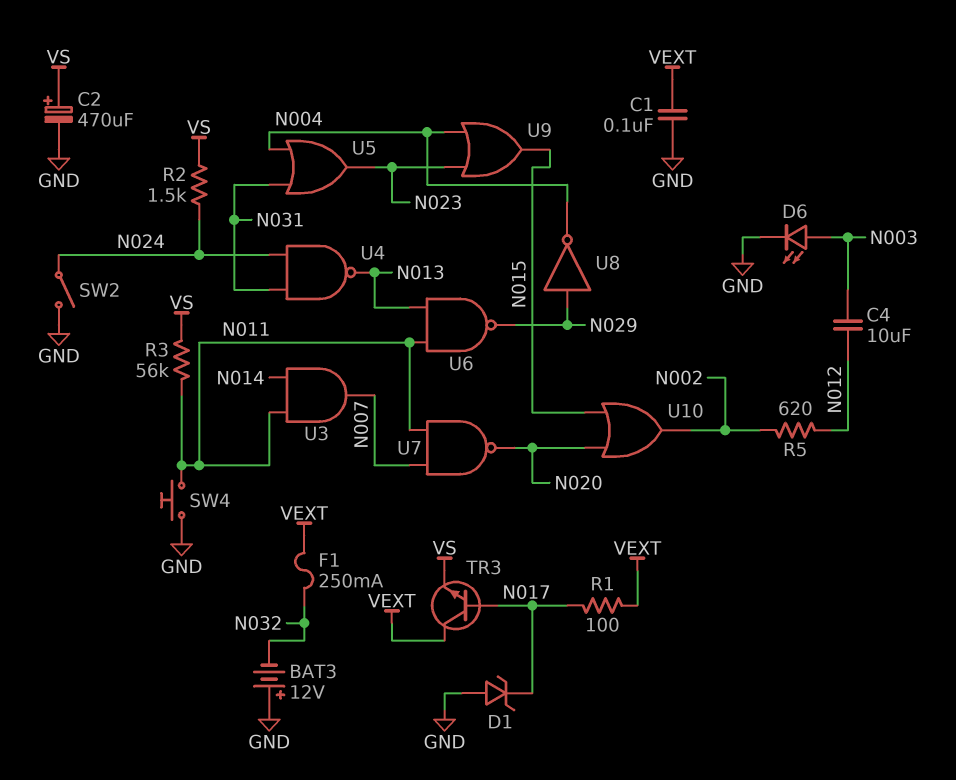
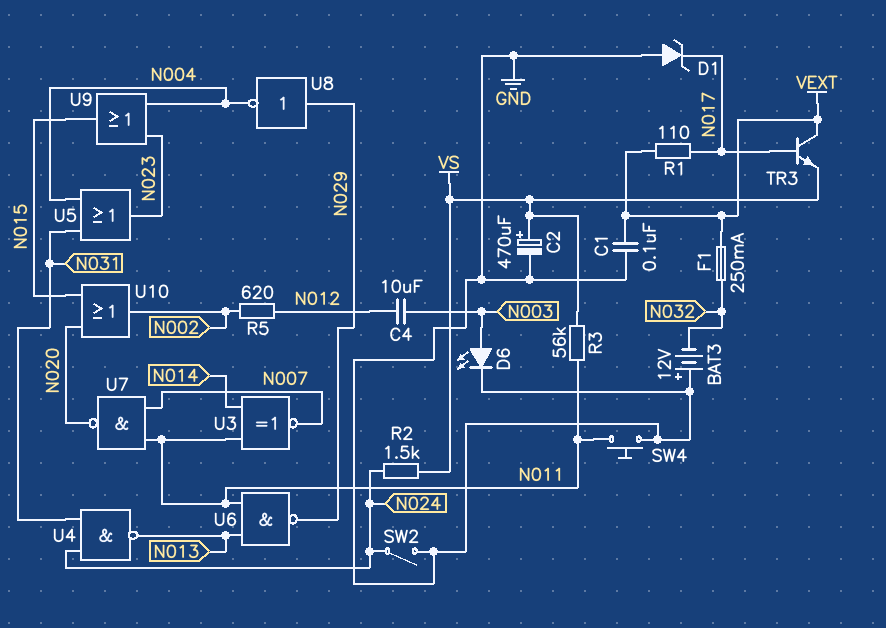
R1: 100 (N017, VEXT) -> 110 (N017, VEXT)
U3: AND (in N011, in N014, out N007) -> XNOR (in N011, in N014, out N007)

